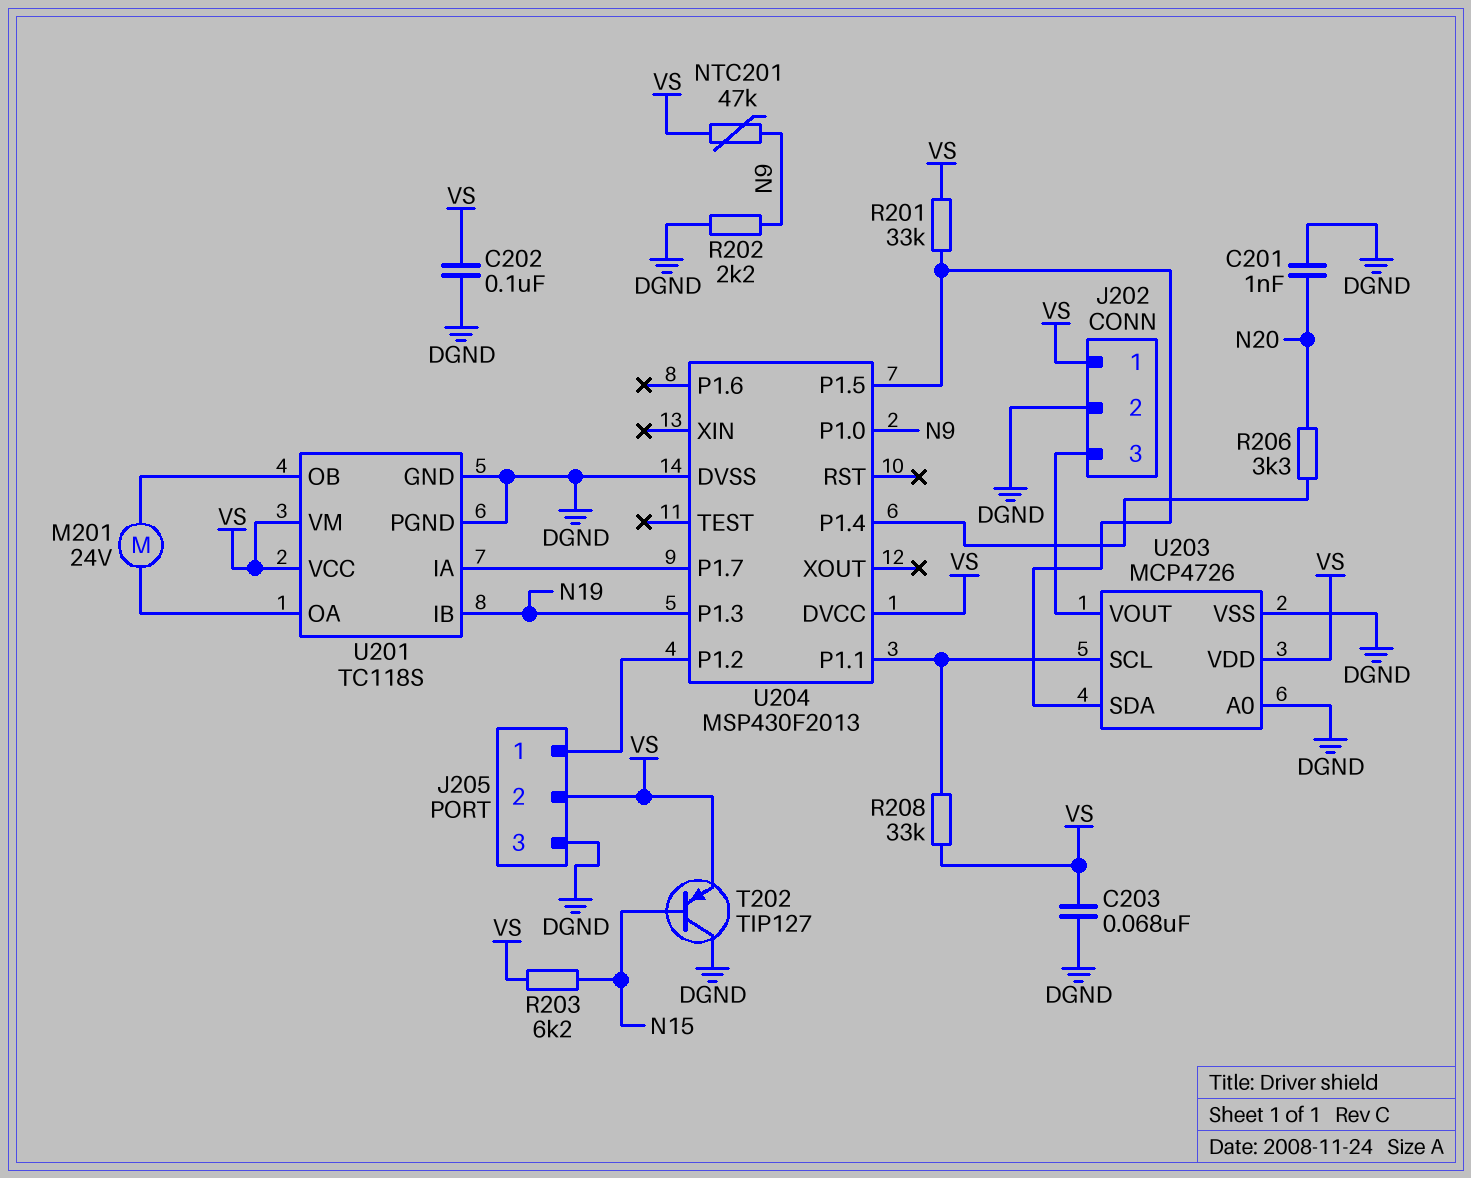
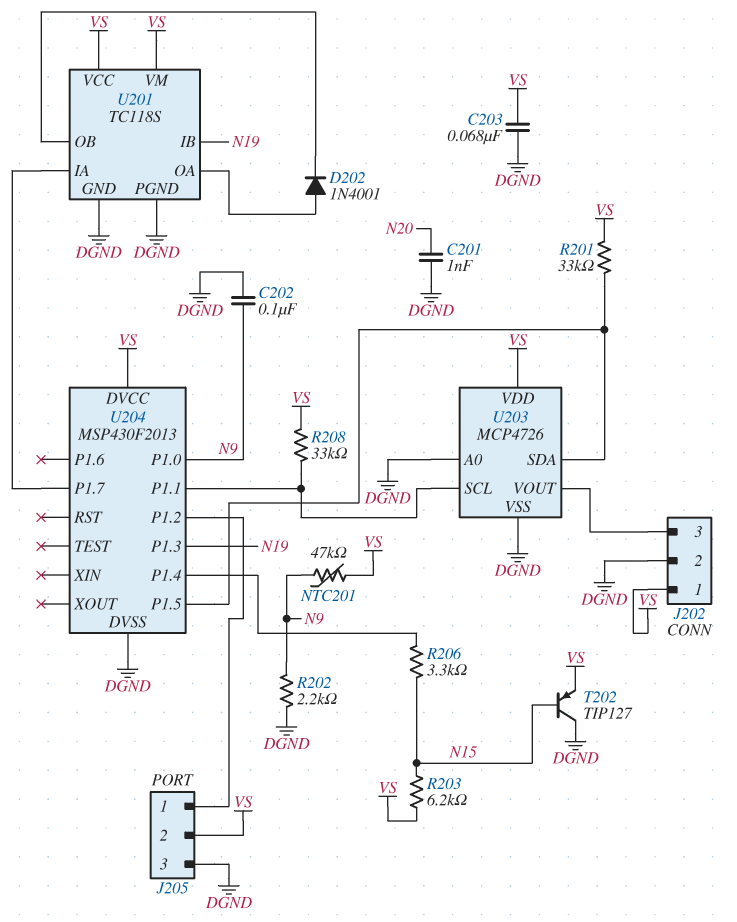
C202: 100nF (DGND, VS) -> 100nF (DGND, N9)
D202: none -> diode 1N4001 (A U201/OA, K U201/OB)
M201: motor 24V (U201/OA, U201/OB) -> none
R206: 3.3k (N20, U204/P1.4) -> 3.3k (N15, U204/P1.4)

